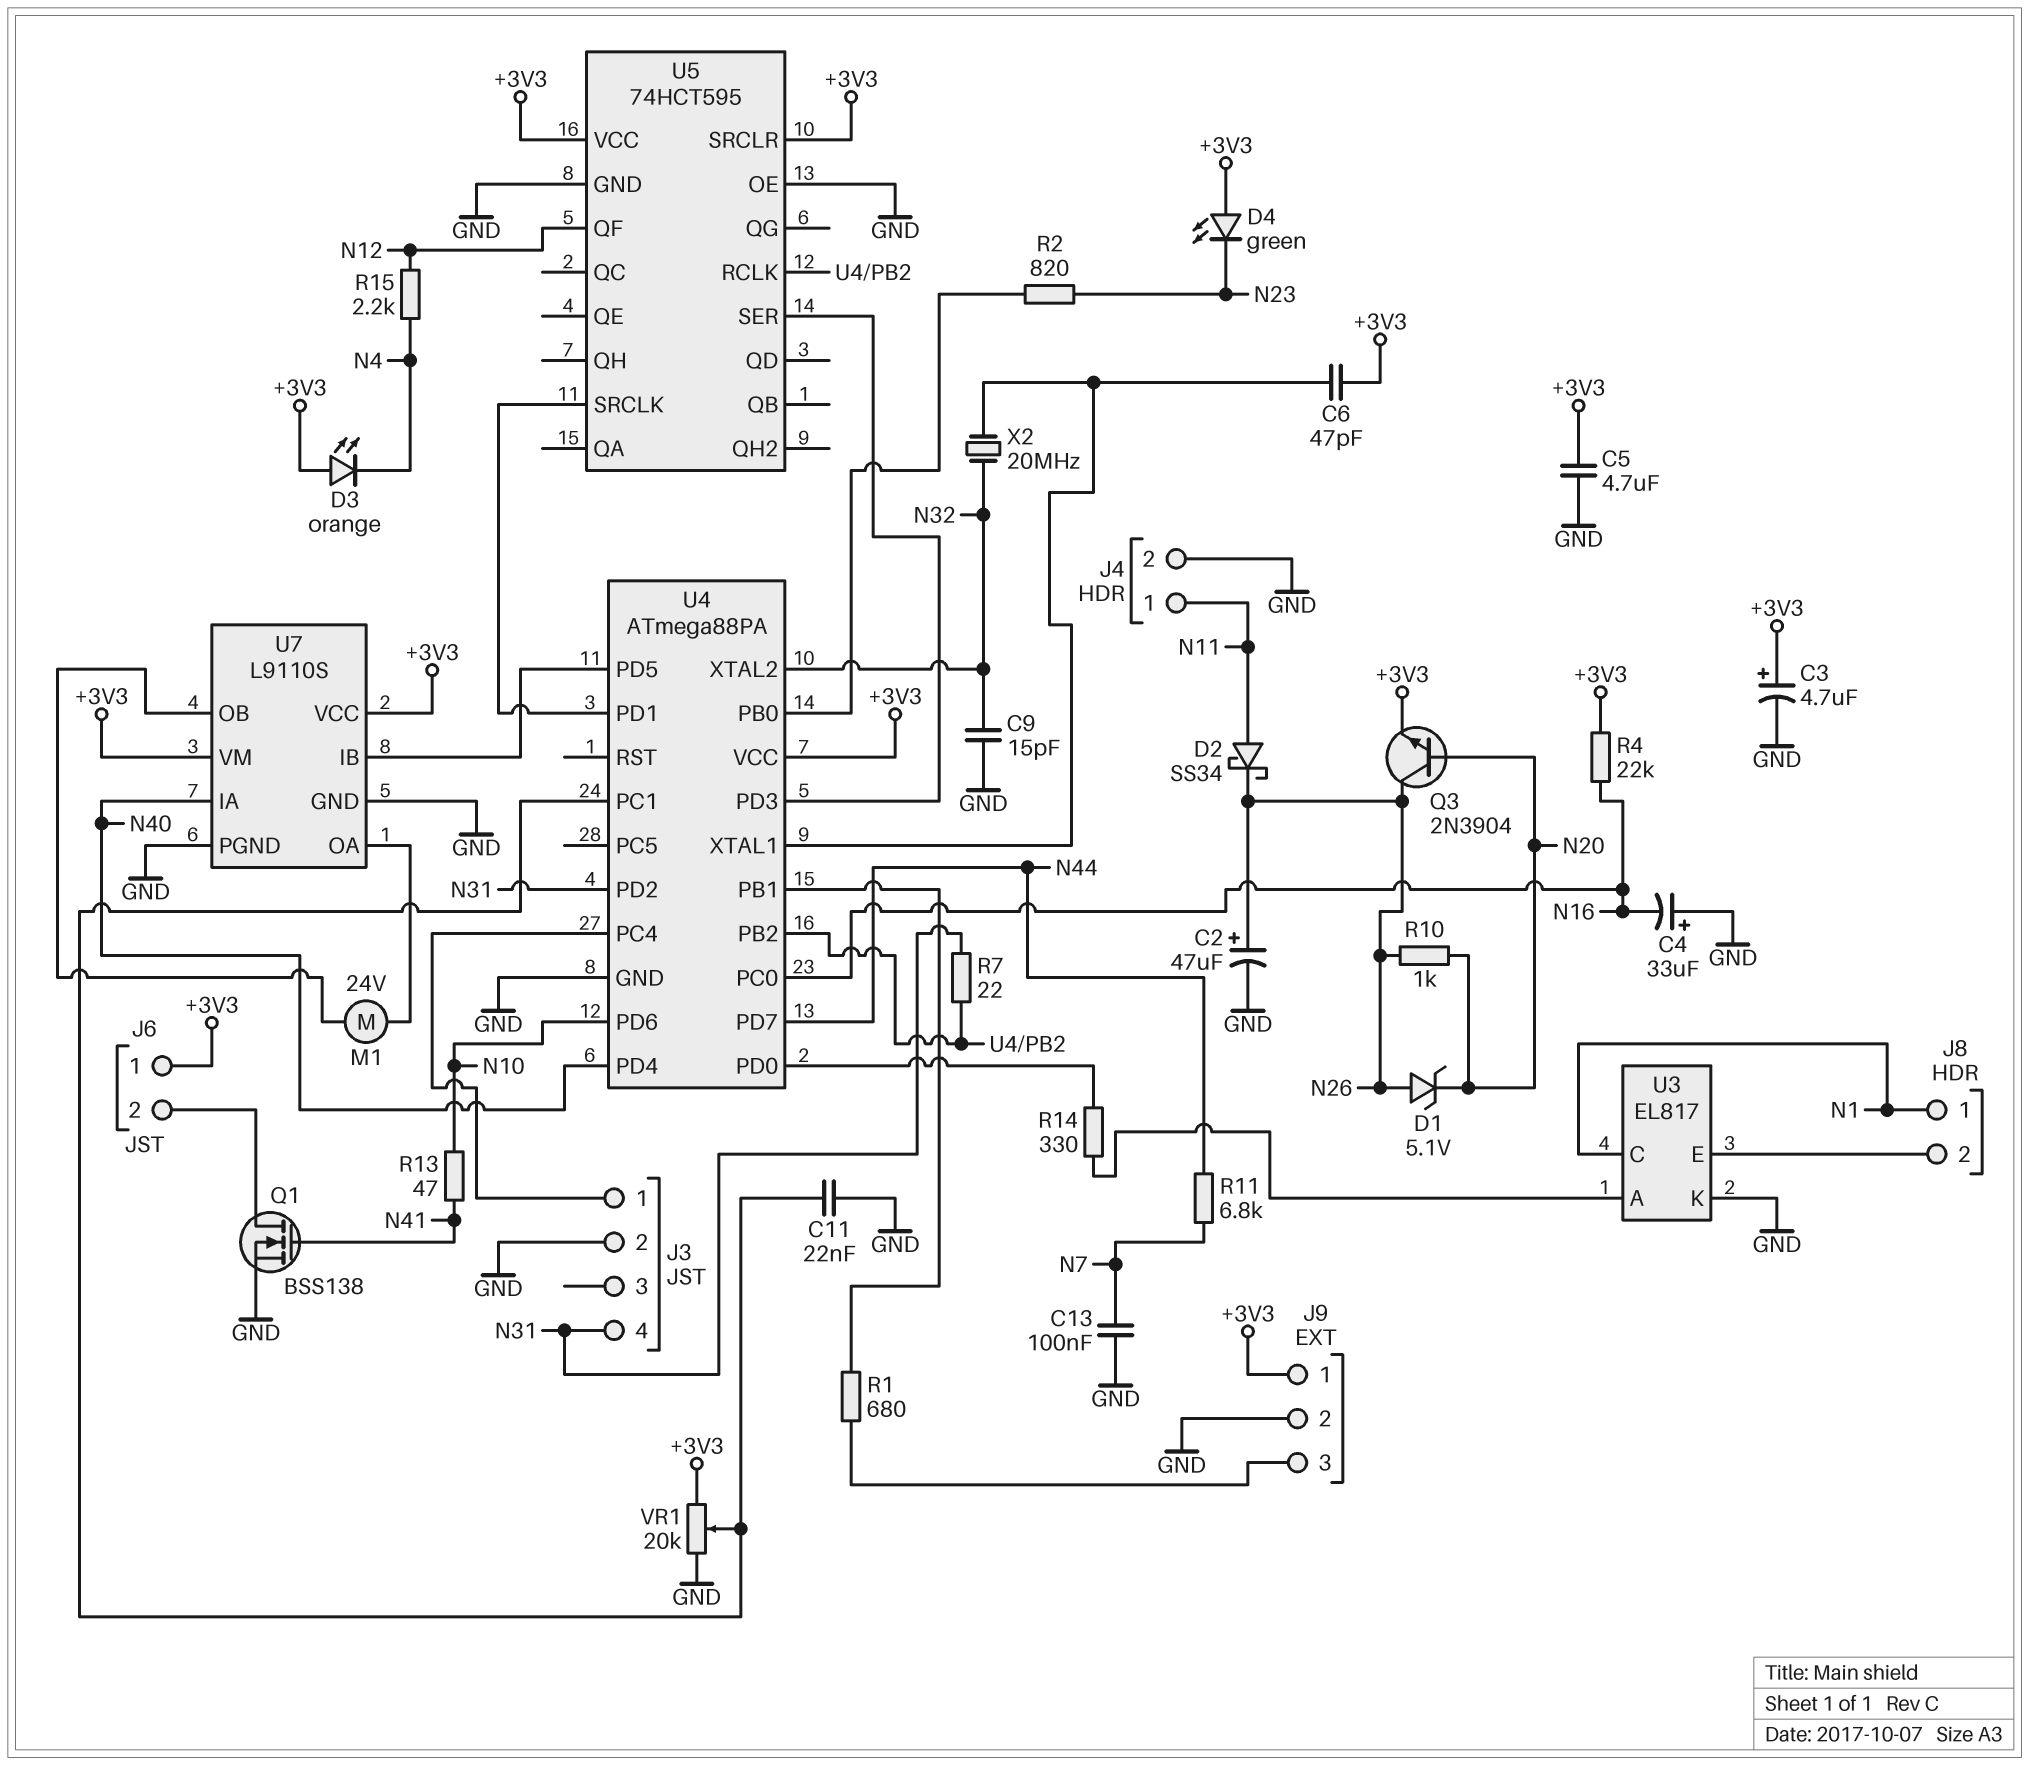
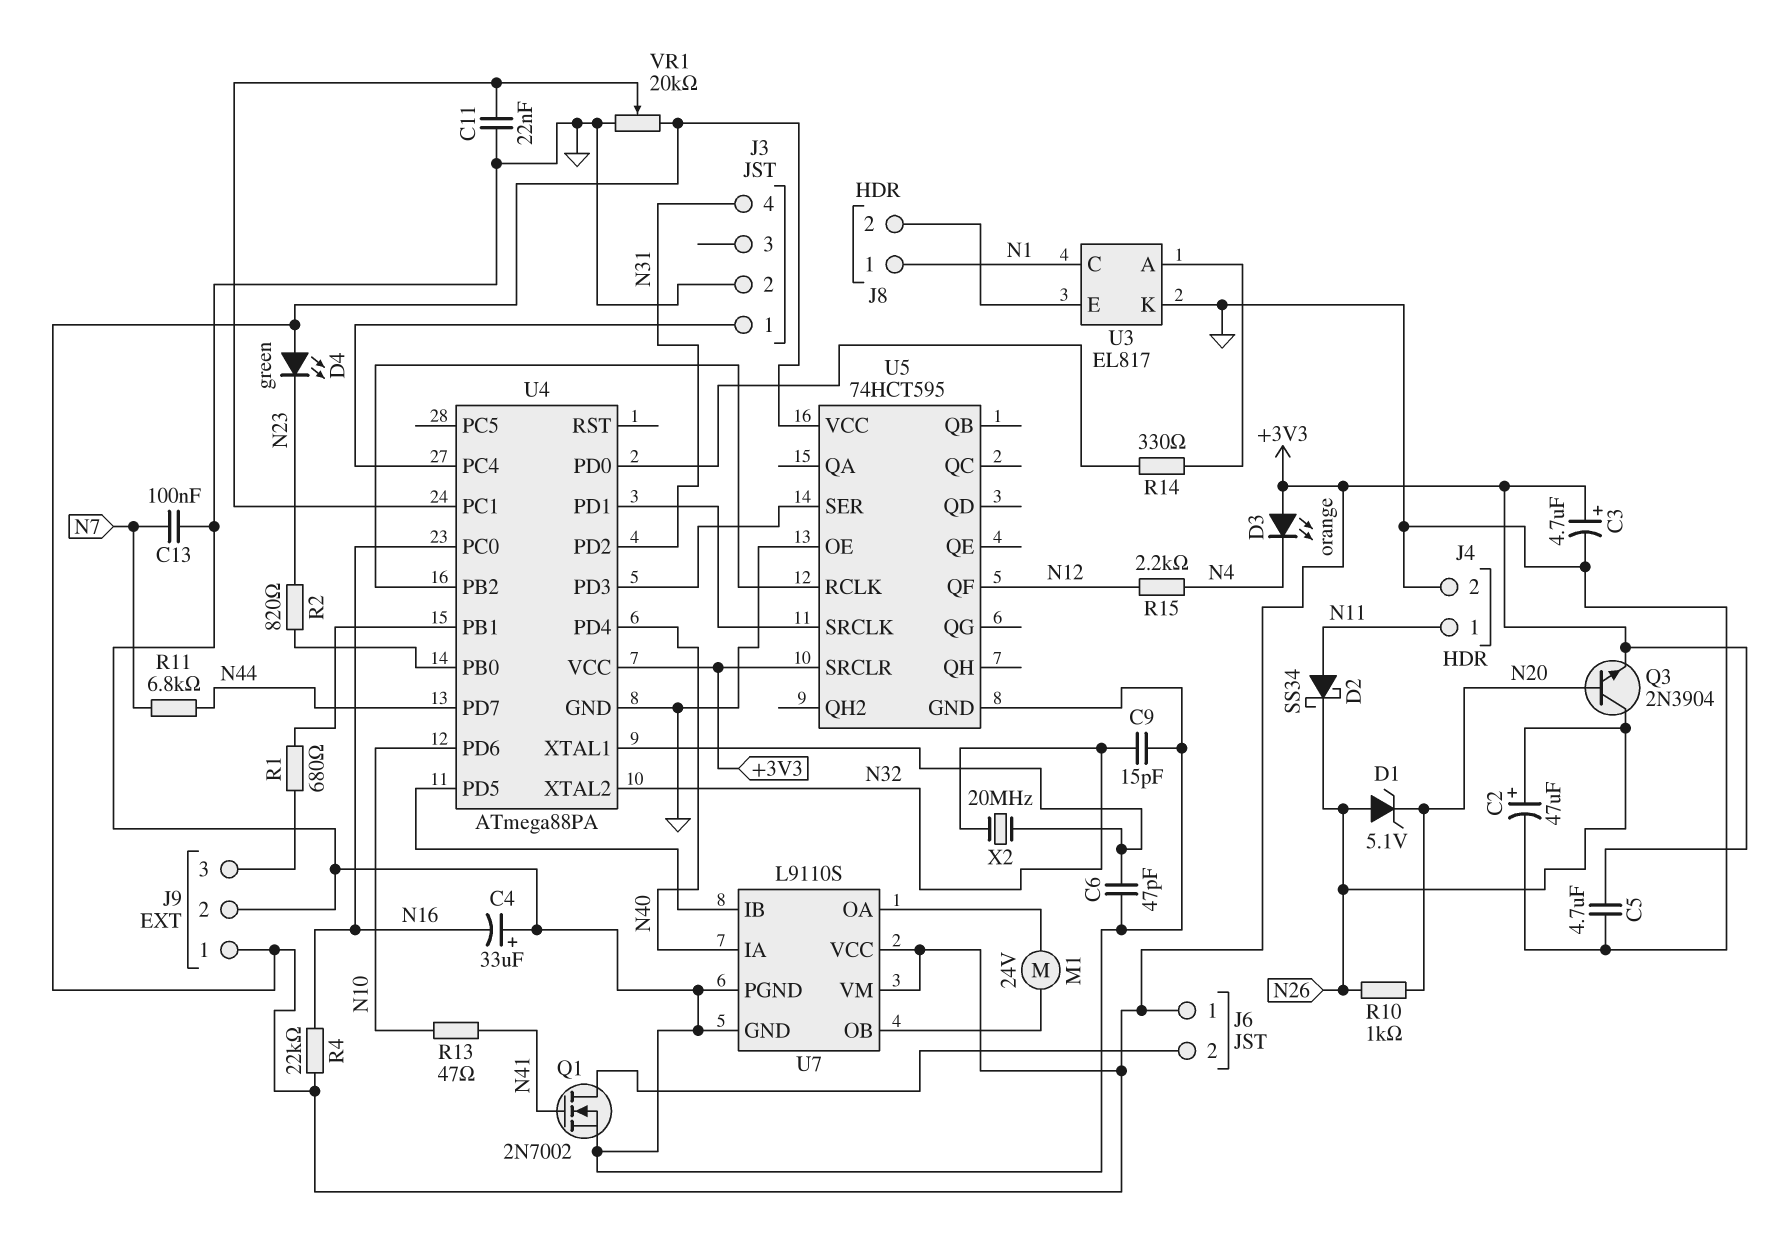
C6: 47pF (+3V3, U4/XTAL1) -> 47pF (GND, U4/XTAL1)
Q1: NMOS BSS138 (G N41, D J6/2, S GND) -> NMOS 2N7002 (G N41, D J6/2, S GND)
R7: 22 (N31, U4/PB2) -> none

